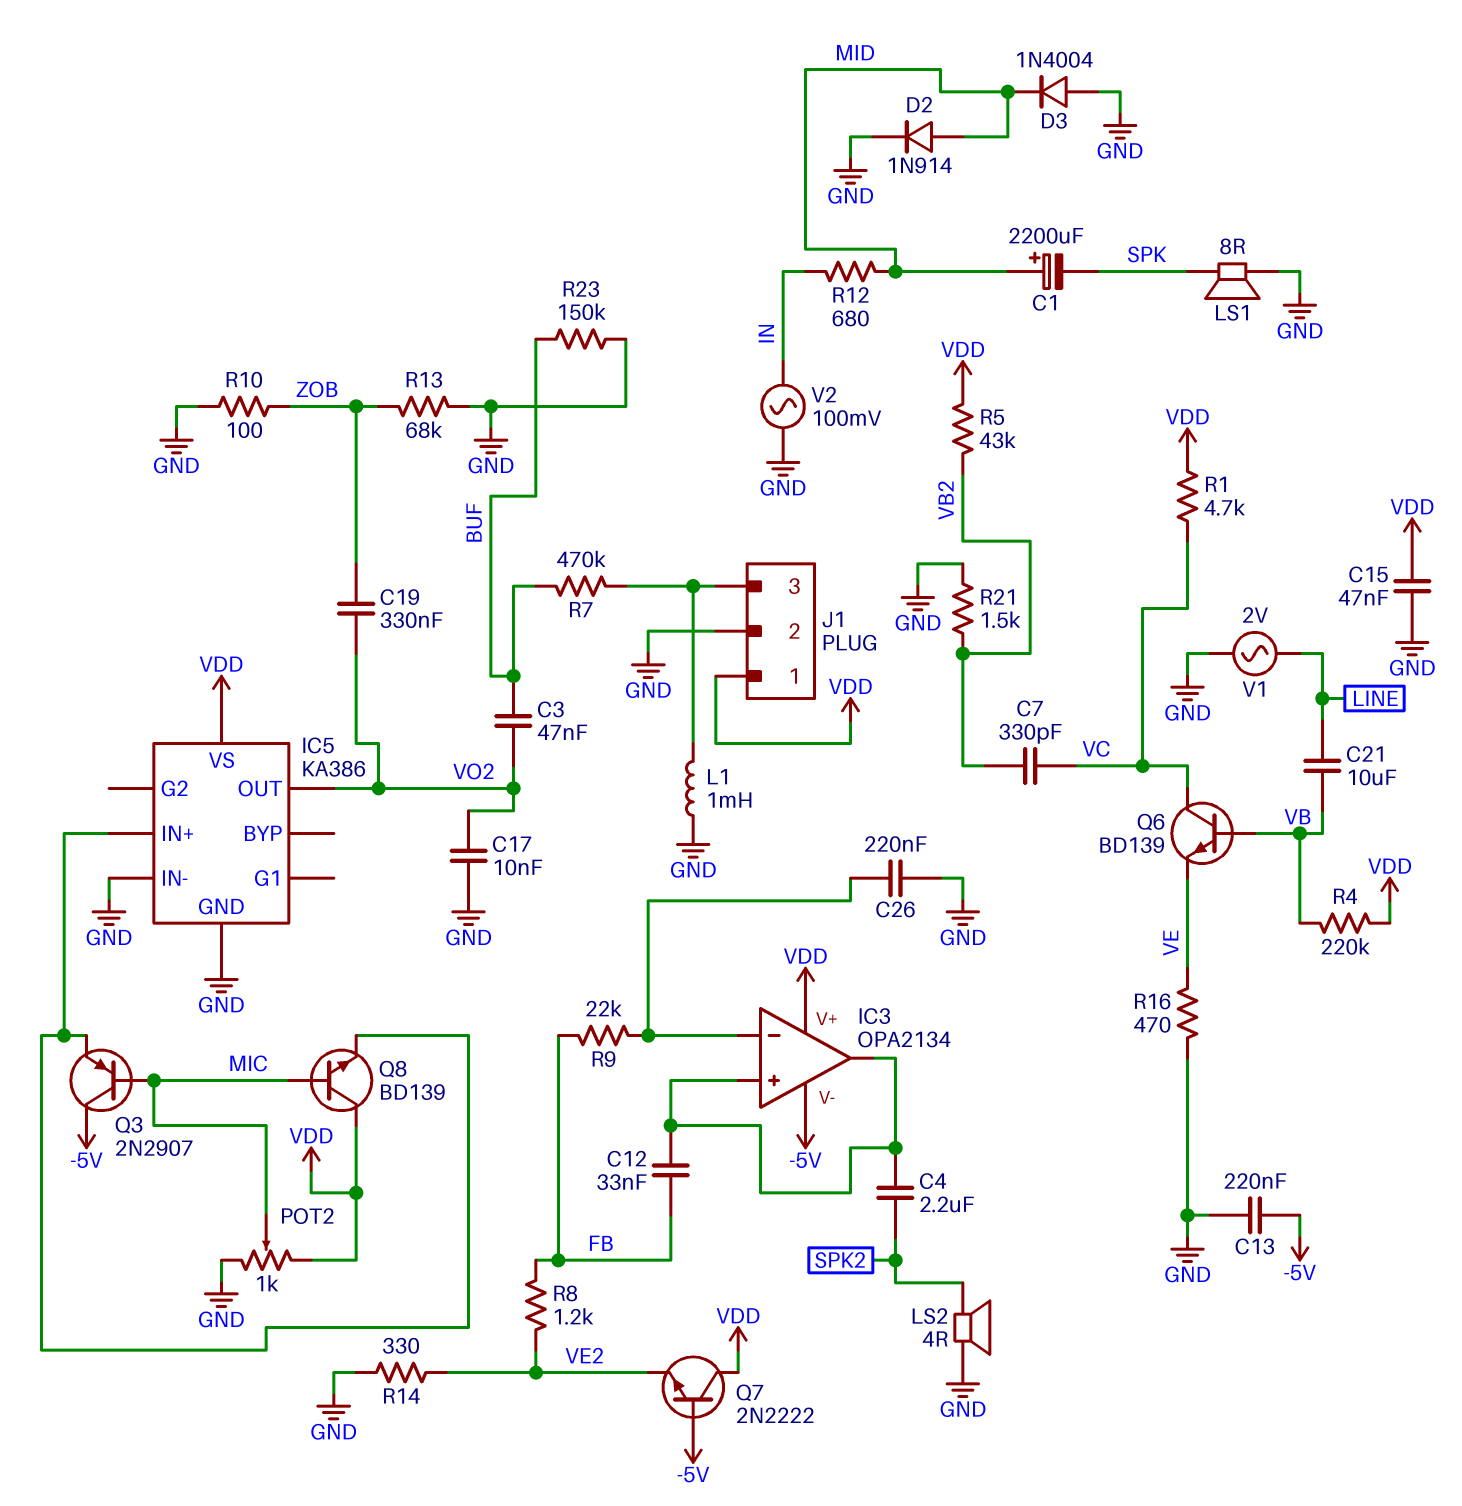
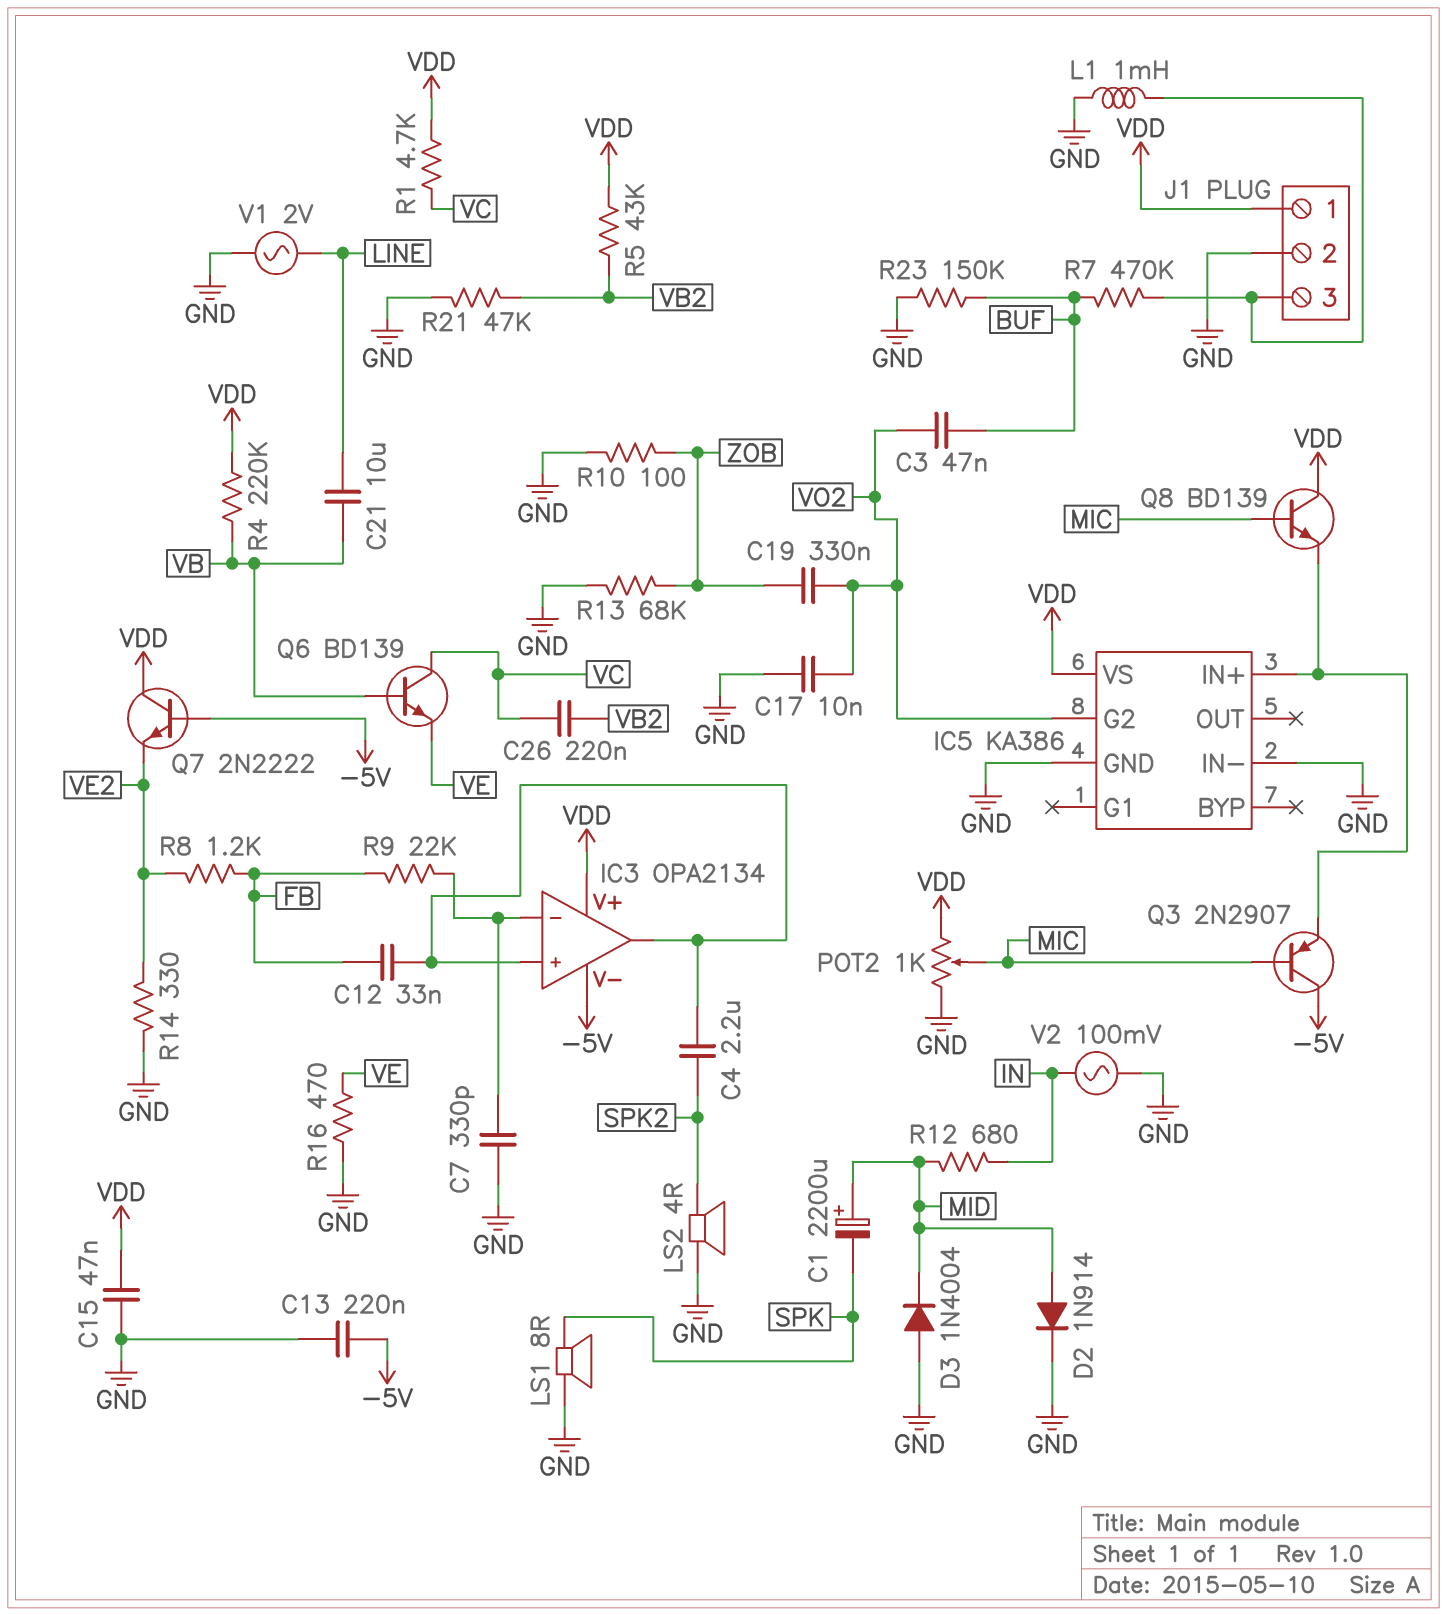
C7: 330pF (VB2, VC) -> 330pF (GND, IC3/in-)
C26: 220nF (GND, IC3/in-) -> 220nF (VB2, VC)
IC5 pin G2: none -> VO2
IC5 pin OUT: VO2 -> none
R21: 1.5k (GND, VB2) -> 47k (GND, VB2)

